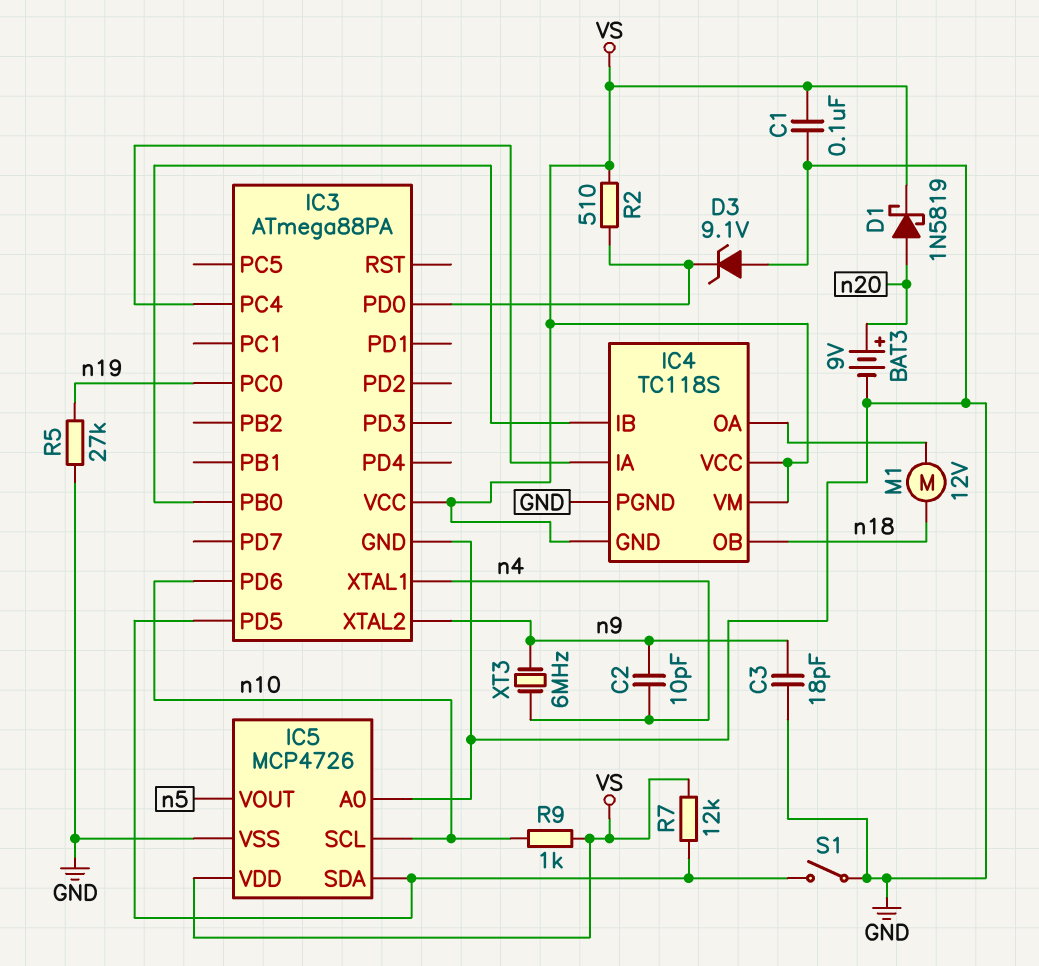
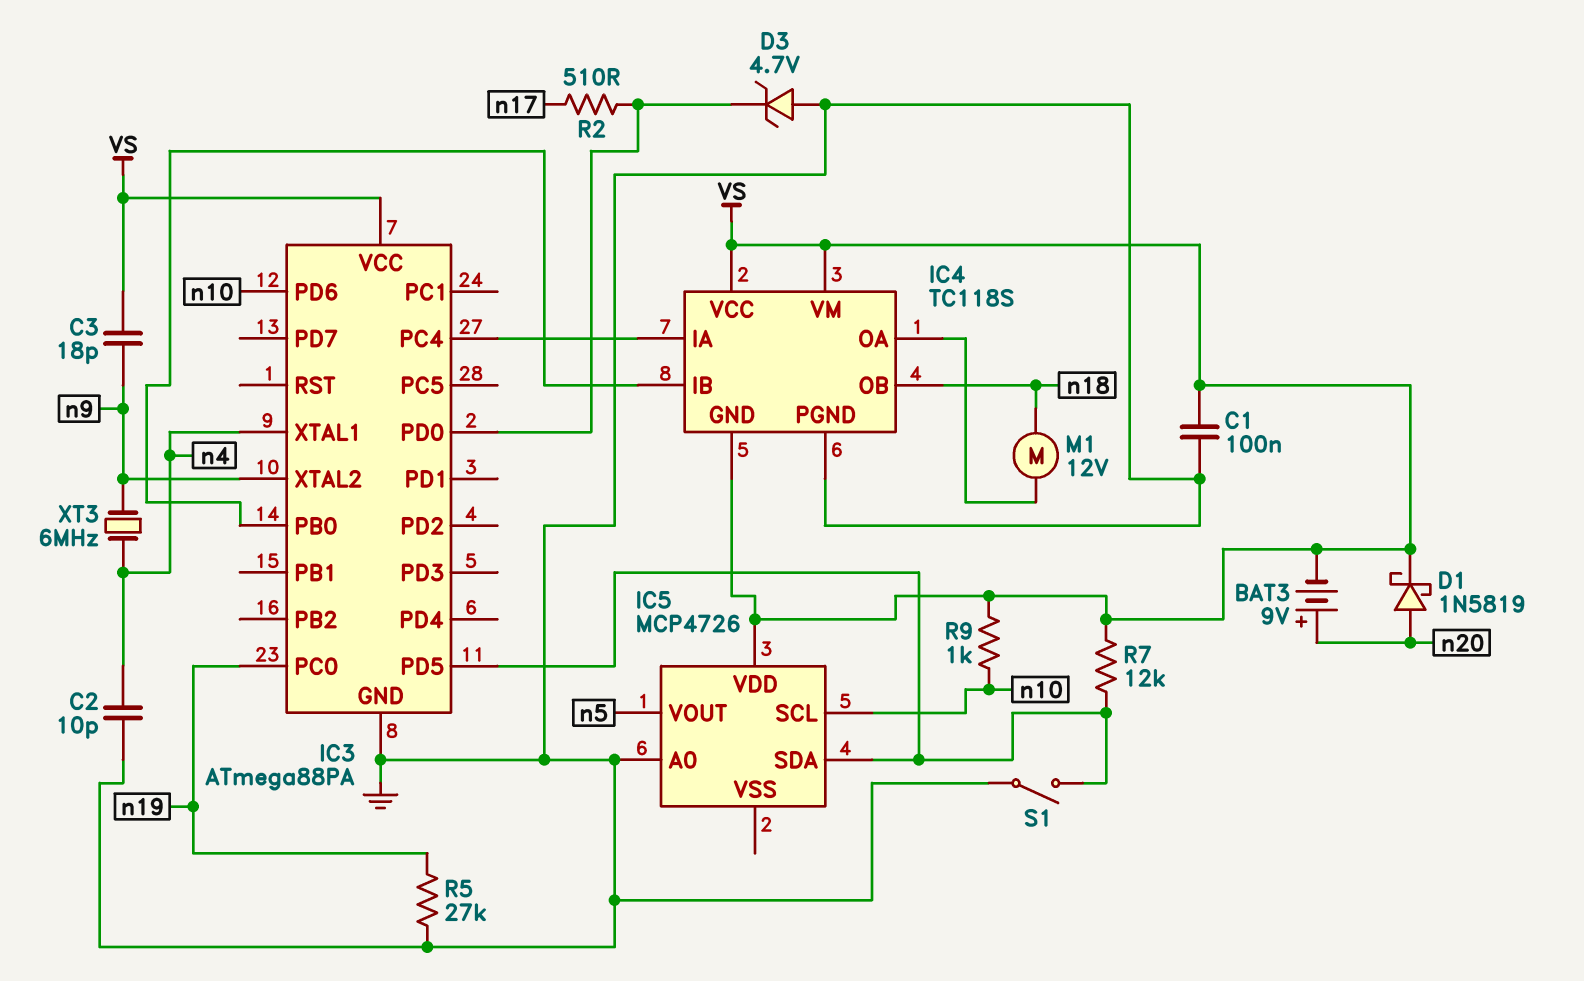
BAT3: 9V (plus n20, minus GND) -> 9V (plus n20, minus VS)
C2: 10pF (n4, n9) -> 10pF (GND, n4)
C3: 18pF (GND, n9) -> 18pF (VS, n9)
D3: zener 9.1V (A GND, K IC3/PD0) -> zener 4.7V (A GND, K IC3/PD0)
IC5 pin VSS: GND -> none
R2: 510 (IC3/PD0, VS) -> 510 (IC3/PD0, n17)

